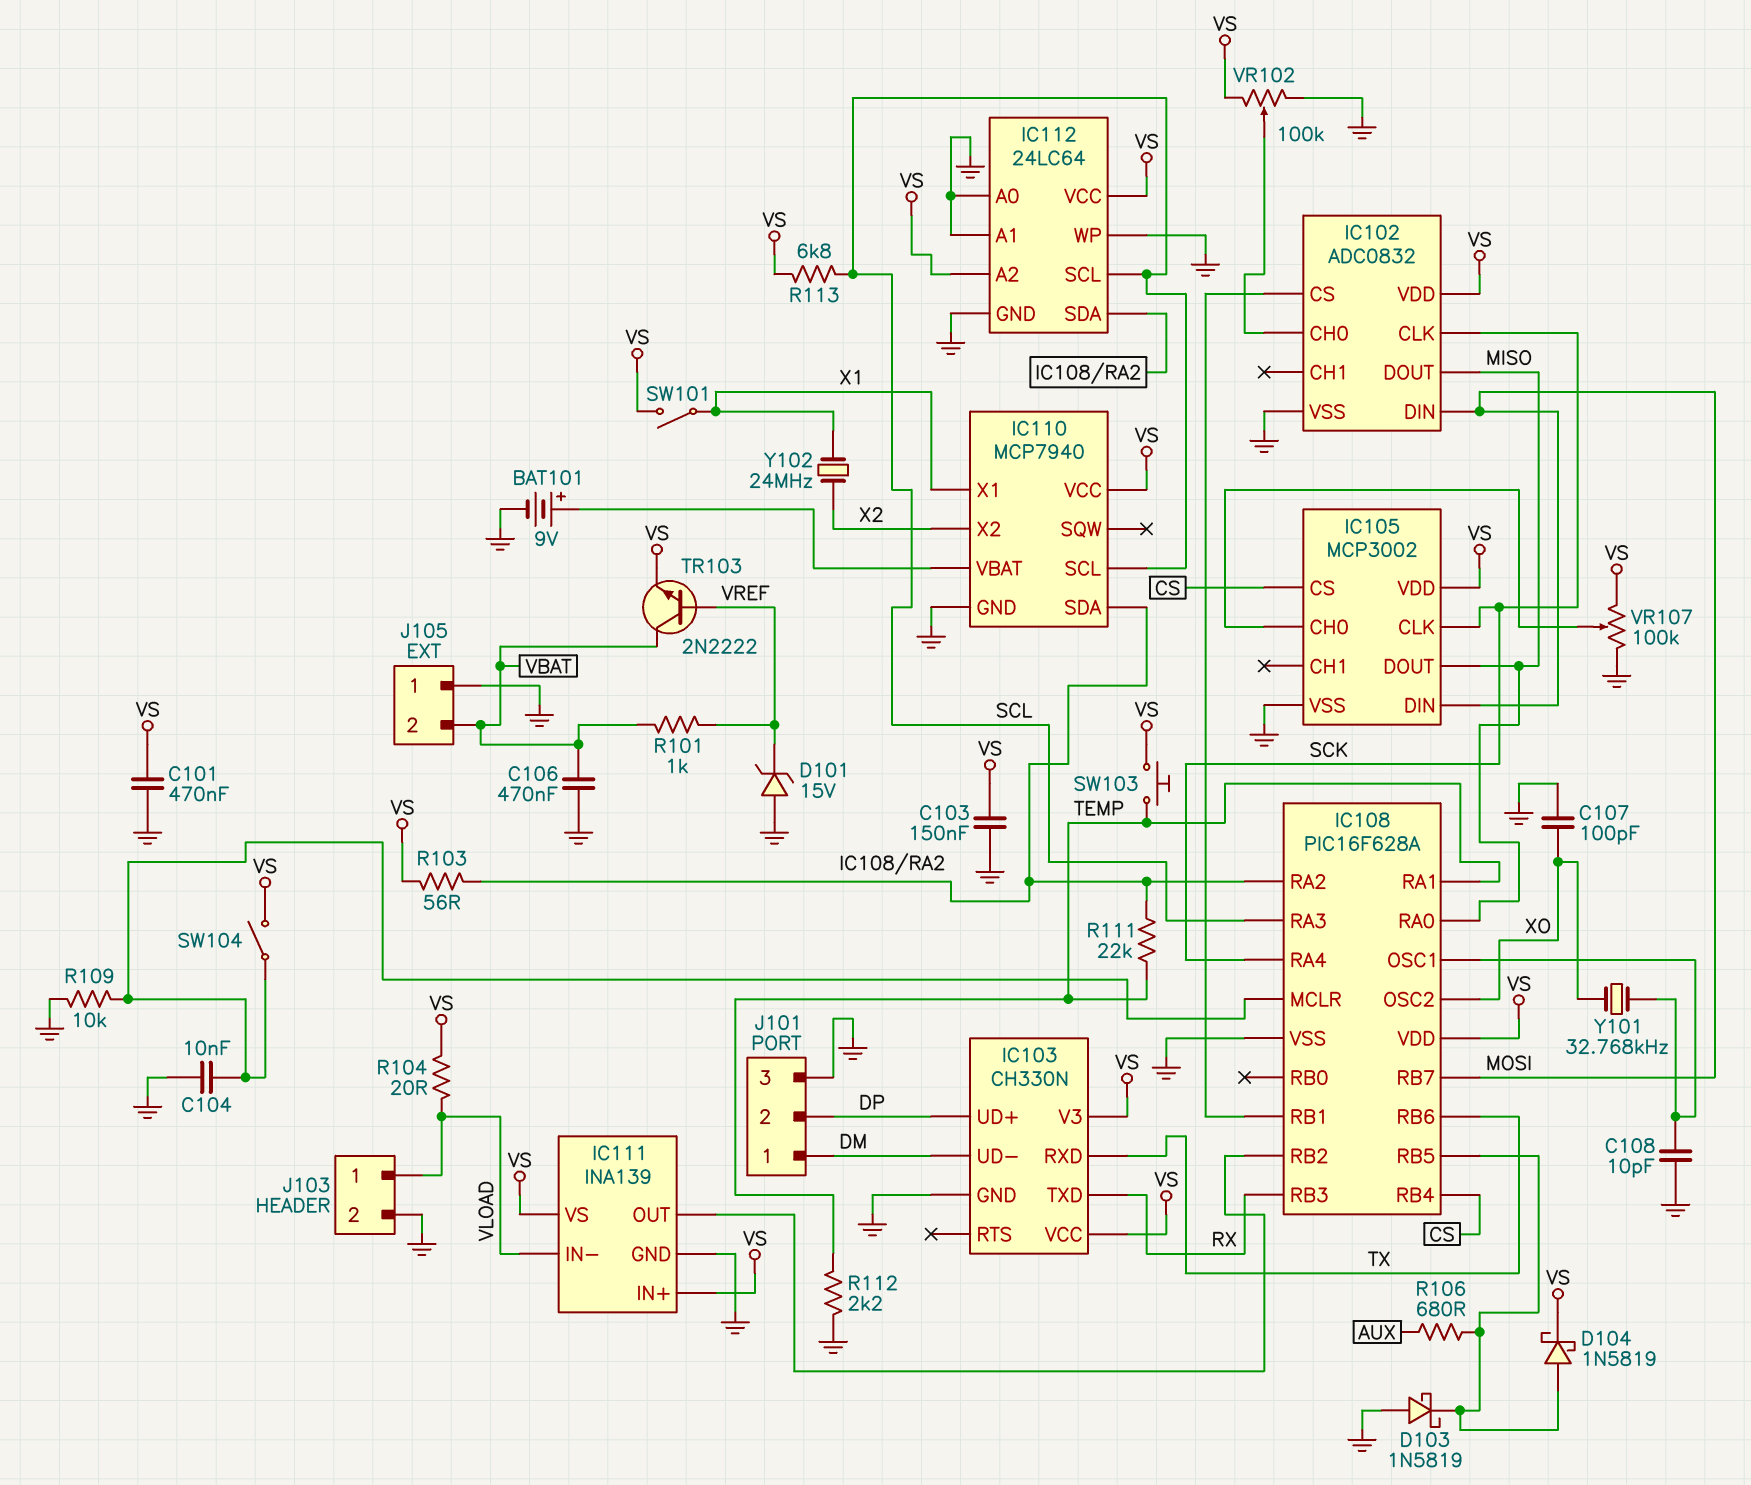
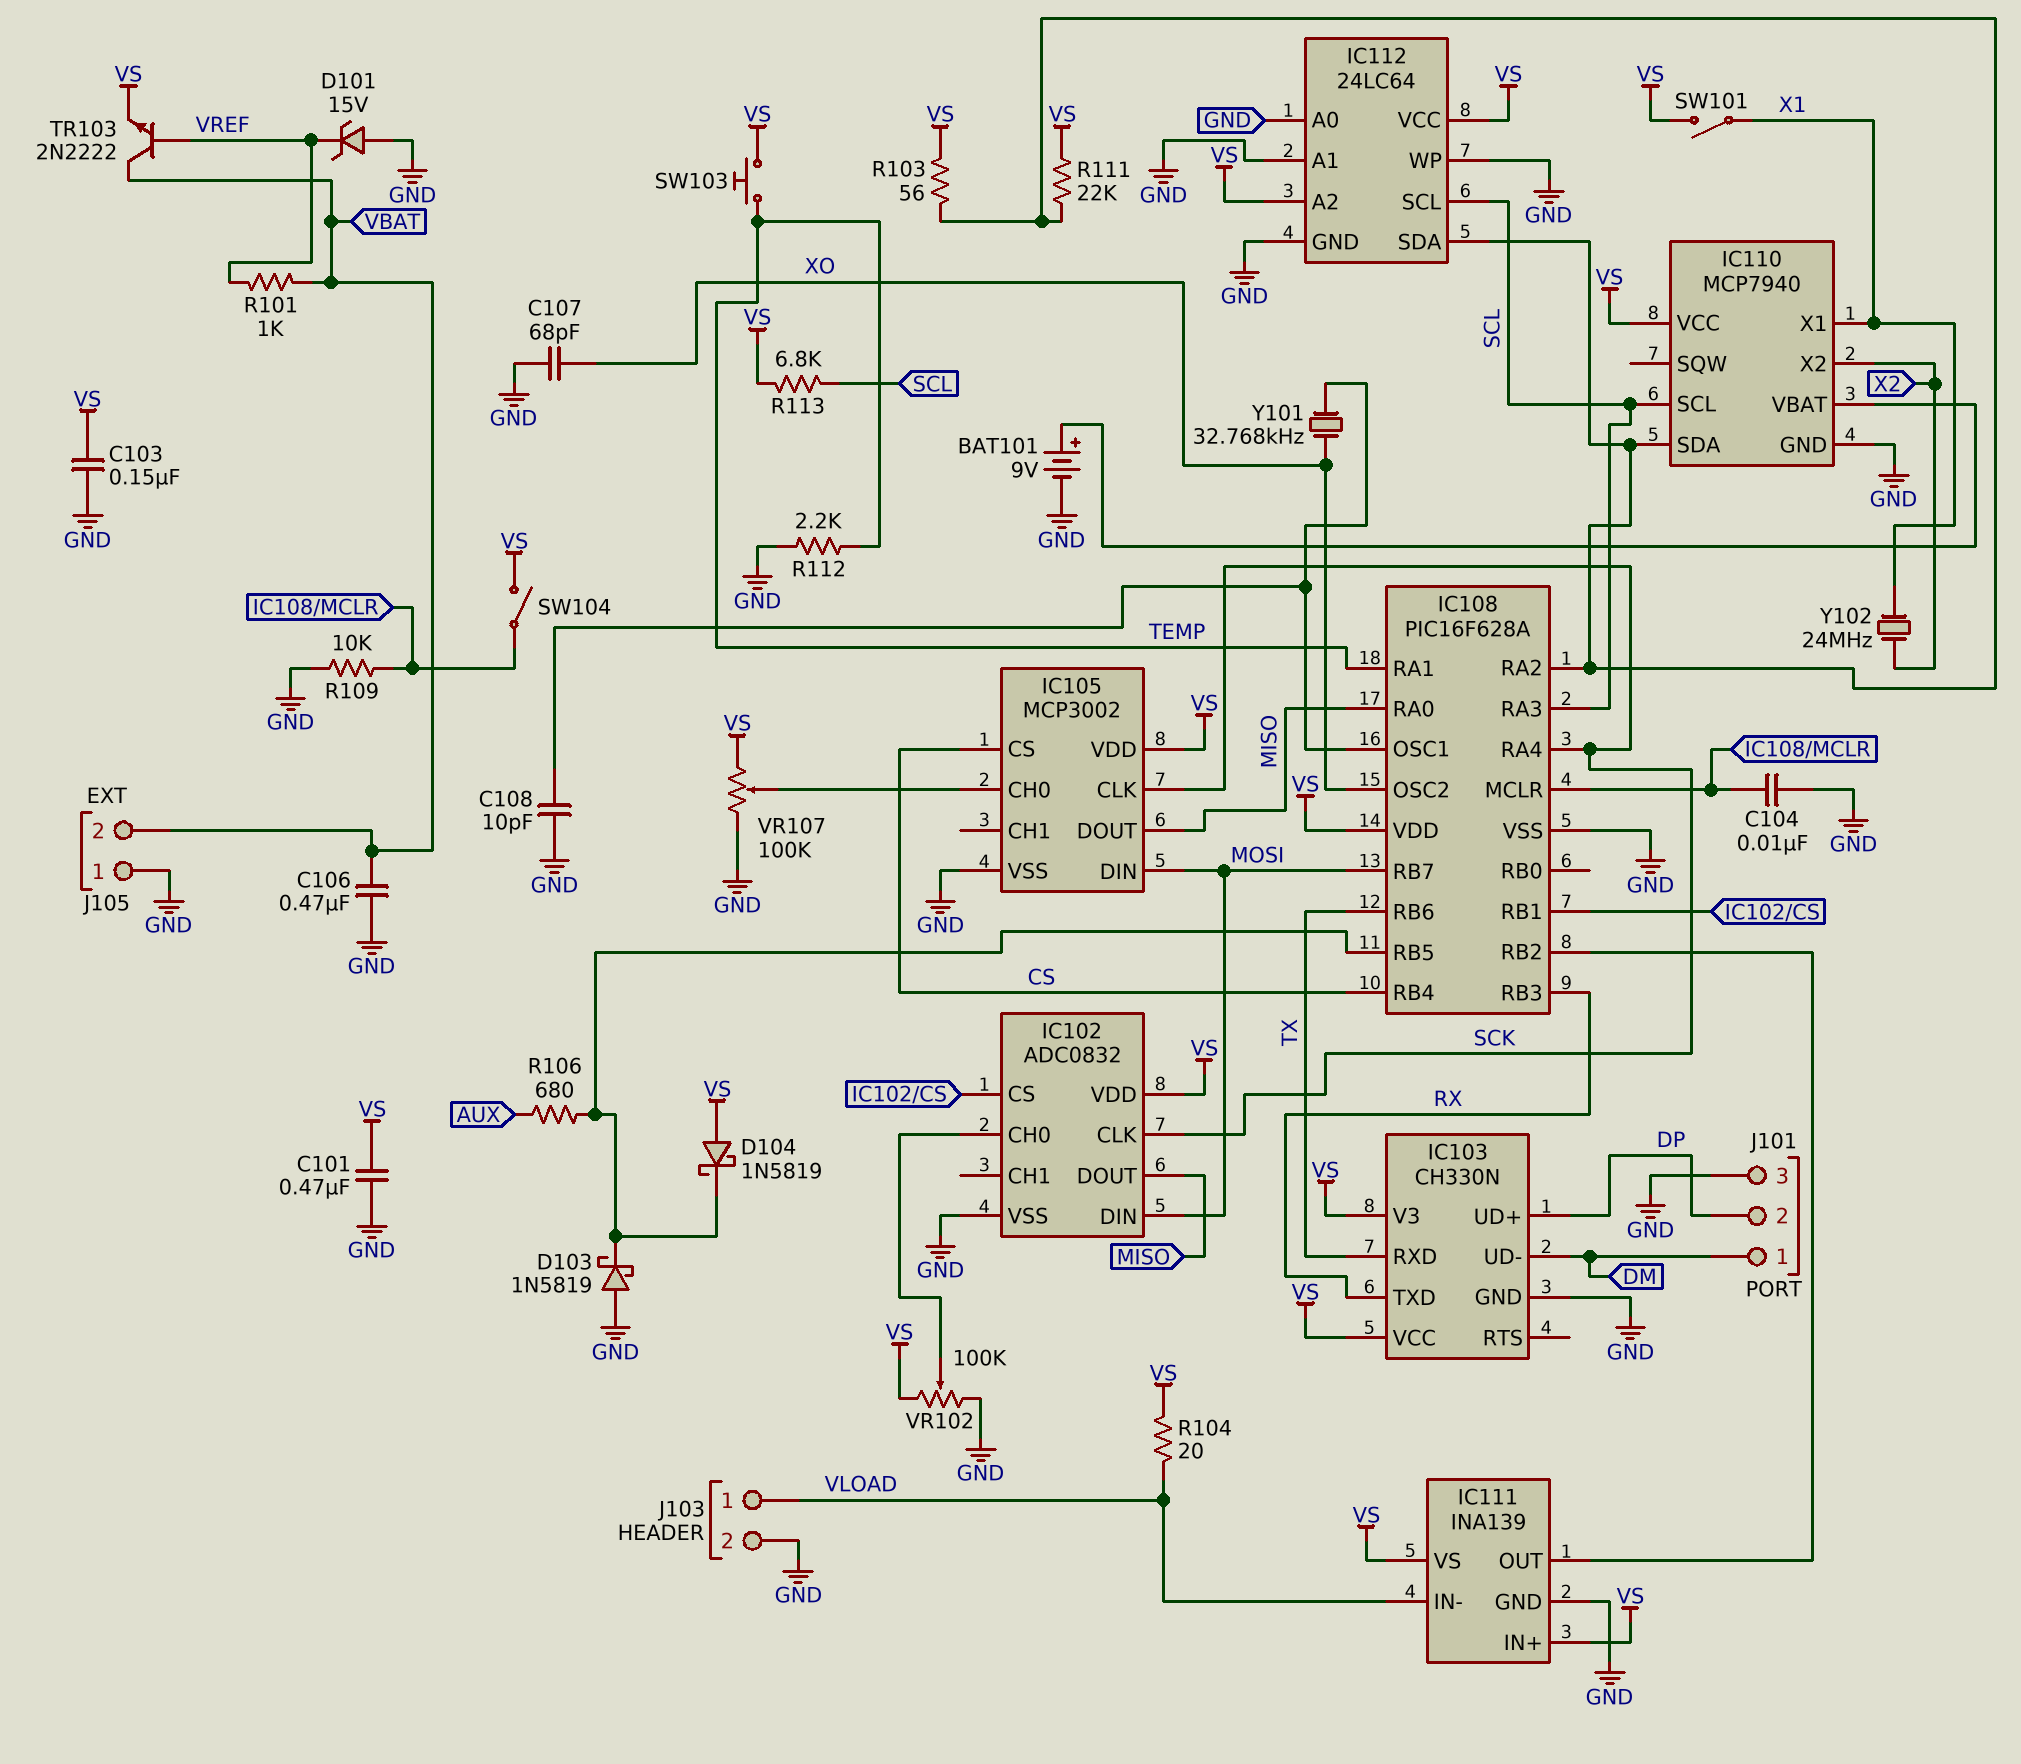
C107: 100pF (GND, XO) -> 68pF (GND, XO)
D104: schottky 1N5819 (A IC108/RB5, K VS) -> schottky 1N5819 (A VS, K IC108/RB5)
R111: 22k (IC108/RA2, TEMP) -> 22k (IC108/RA2, VS)

